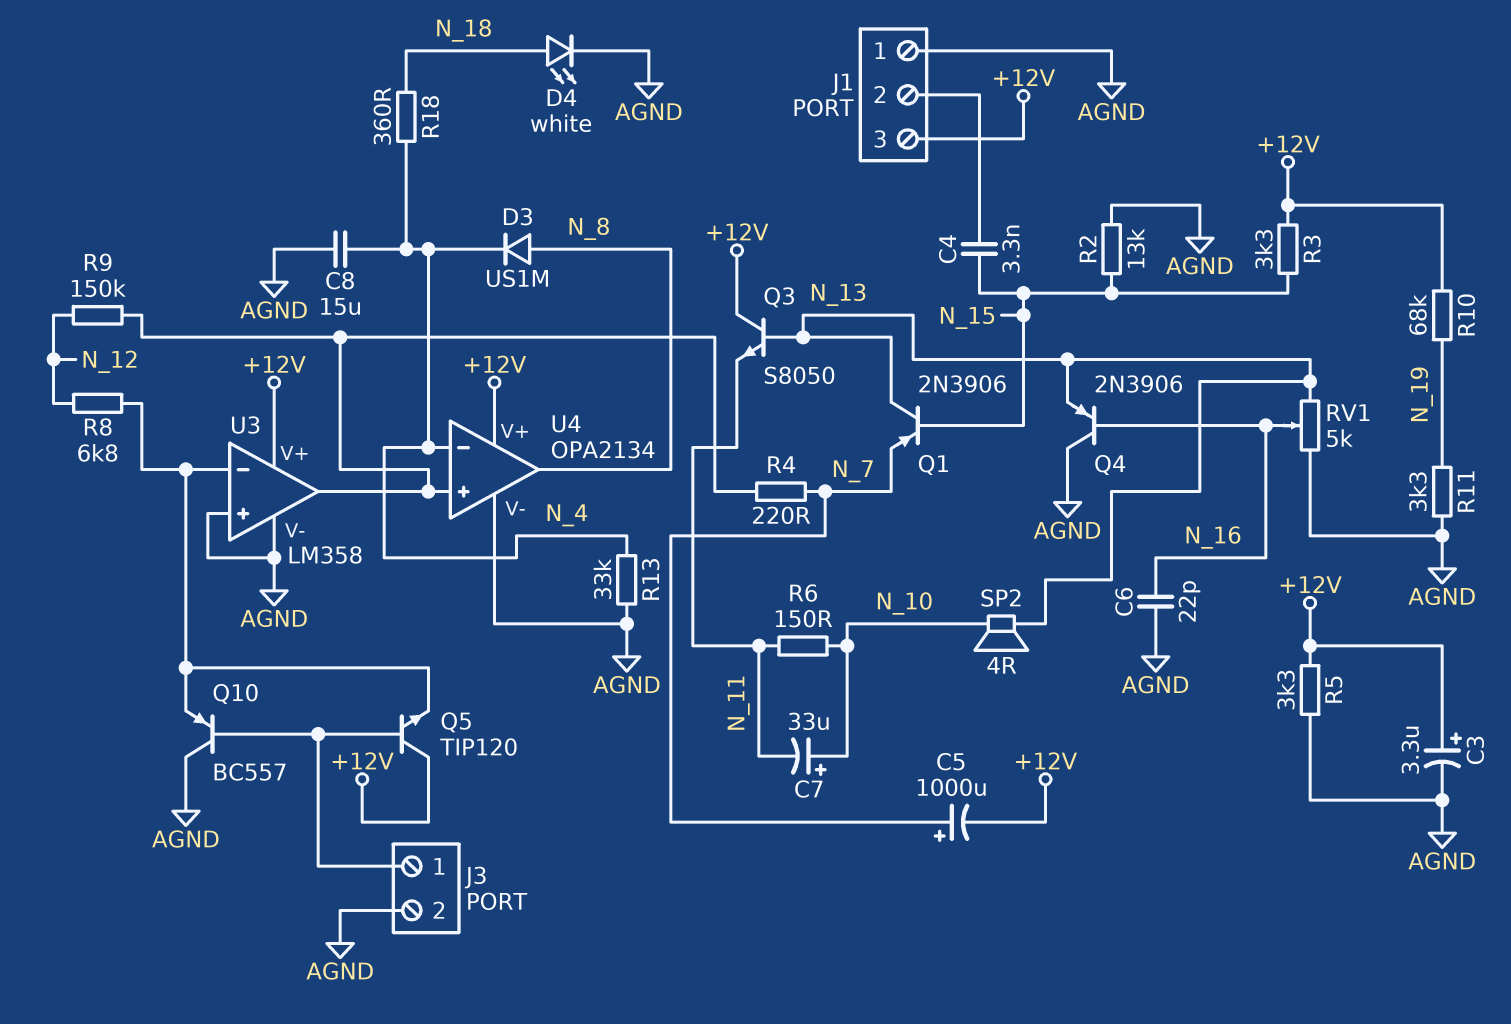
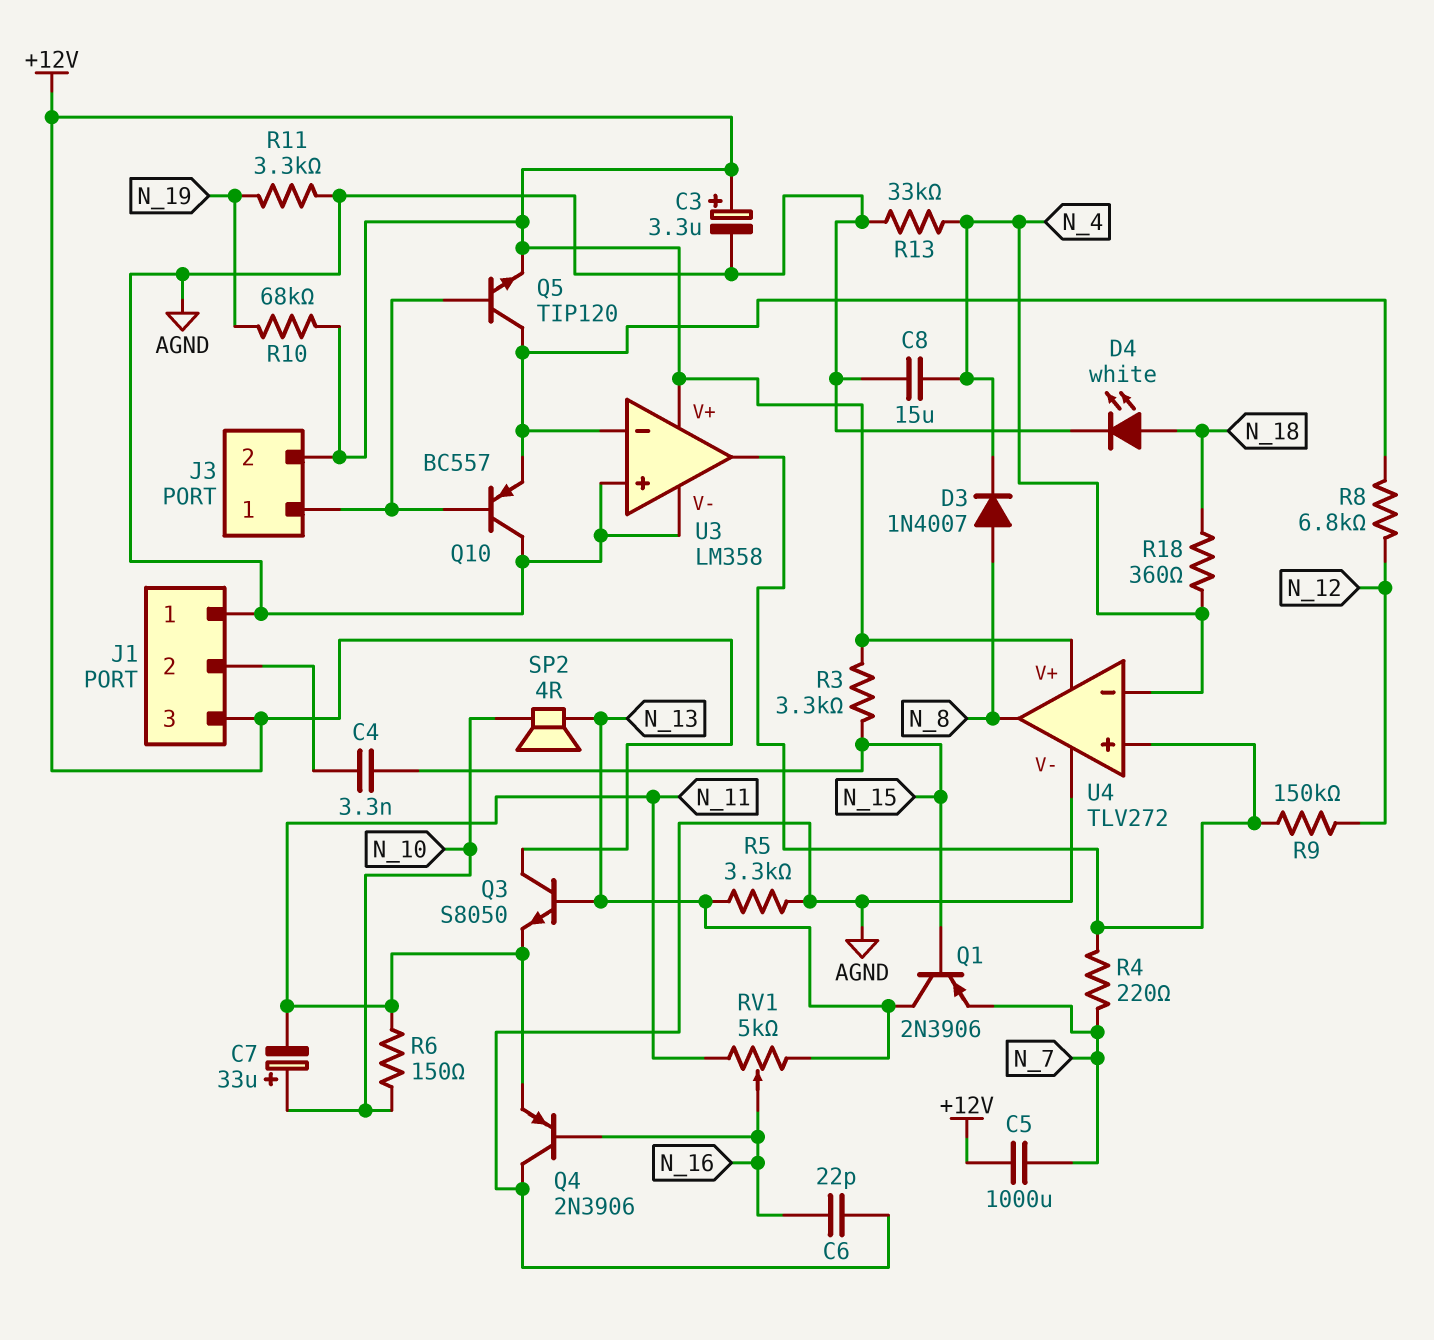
C5: 1000uF (plus N_7, minus +12V) -> 1000uF (+12V, N_7)
D3: diode US1M (A N_8, K N_4) -> diode 1N4007 (A N_8, K N_4)
J3 pin 2: AGND -> +12V
Q4: PNP 2N3906 (B N_16, C AGND, E N_13) -> PNP 2N3906 (B N_16, C AGND, E N_11)
Q5: NPN TIP120 (B J3/1, C +12V, E U3/in-) -> NPN TIP120 (B J3/1, C U3/in-, E +12V)
R2: 13k (AGND, N_15) -> none
R5: 3.3k (+12V, AGND) -> 3.3k (AGND, N_13)
RV1: 5k (AGND, N_13, wiper N_16) -> 5k (N_11, N_13, wiper N_16)
U4: OPA2134 -> TLV272

